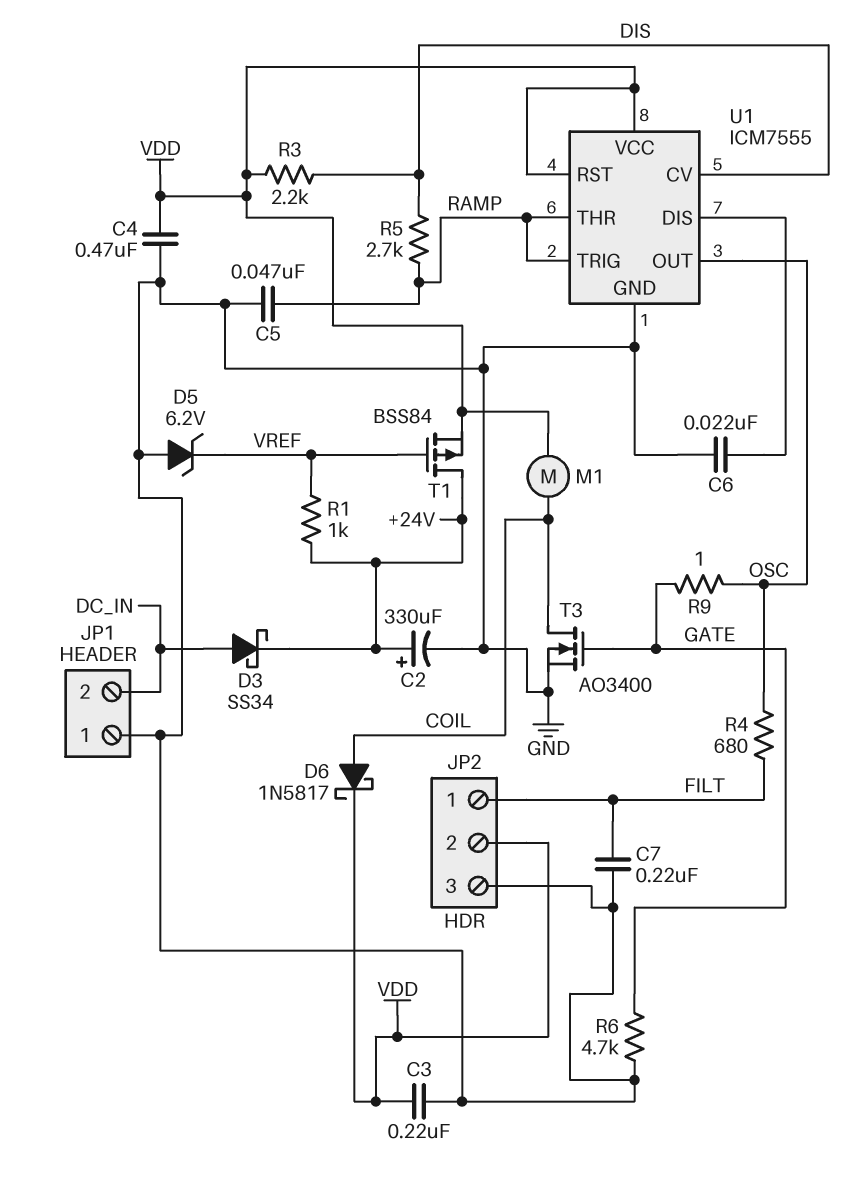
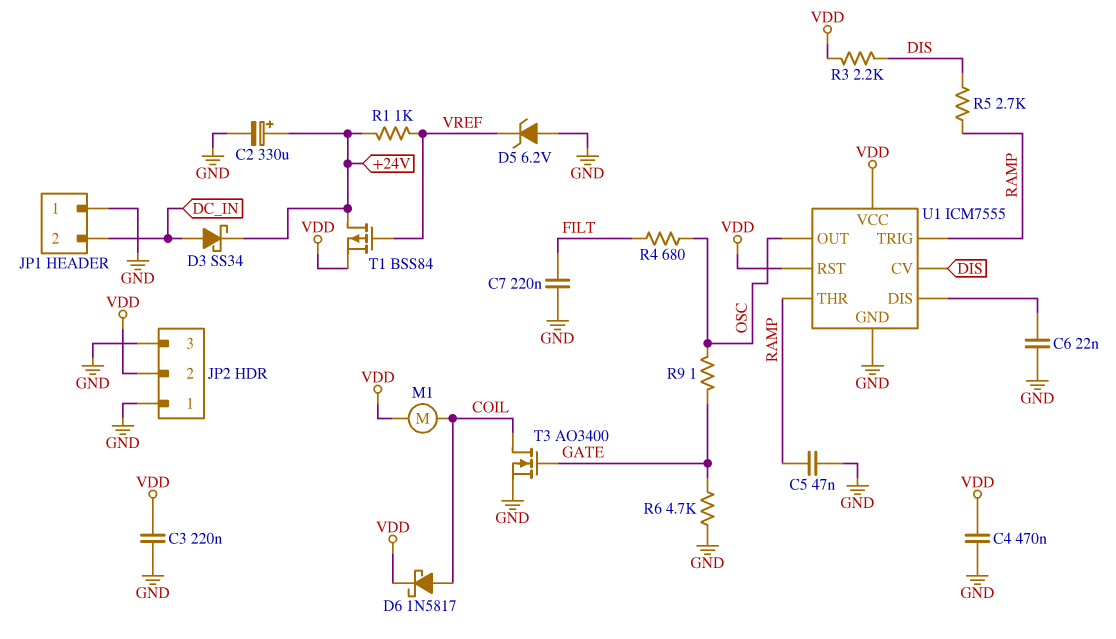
JP2 pin 1: FILT -> GND

